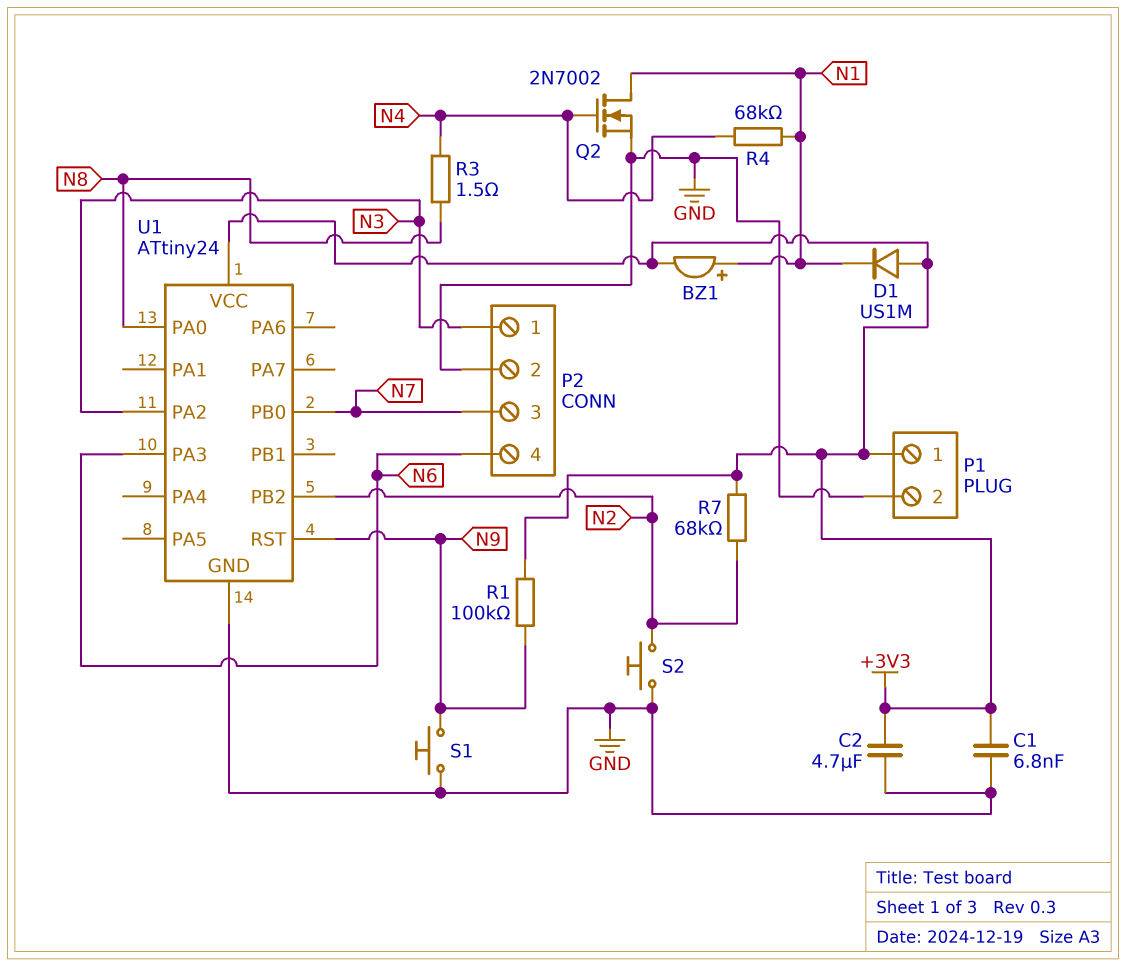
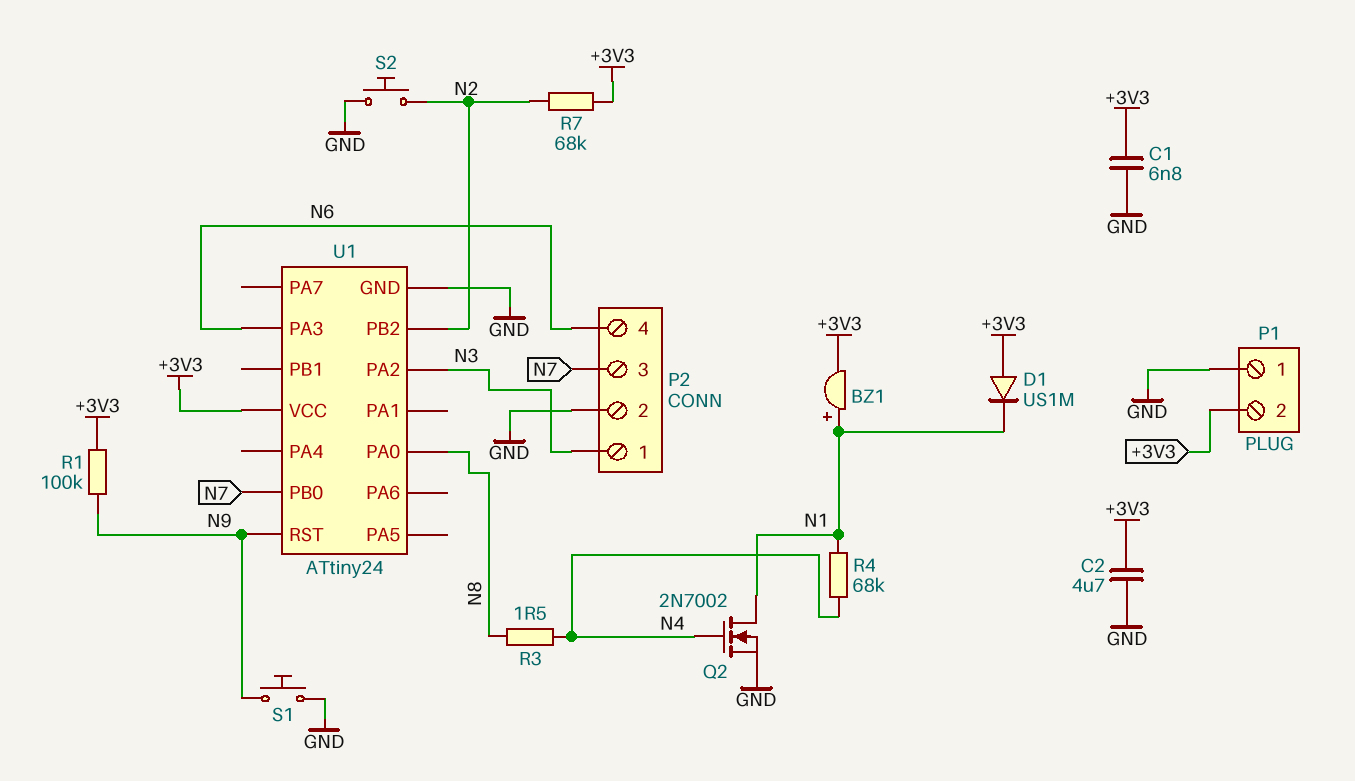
P1 pin 1: +3V3 -> GND
P1 pin 2: GND -> +3V3

